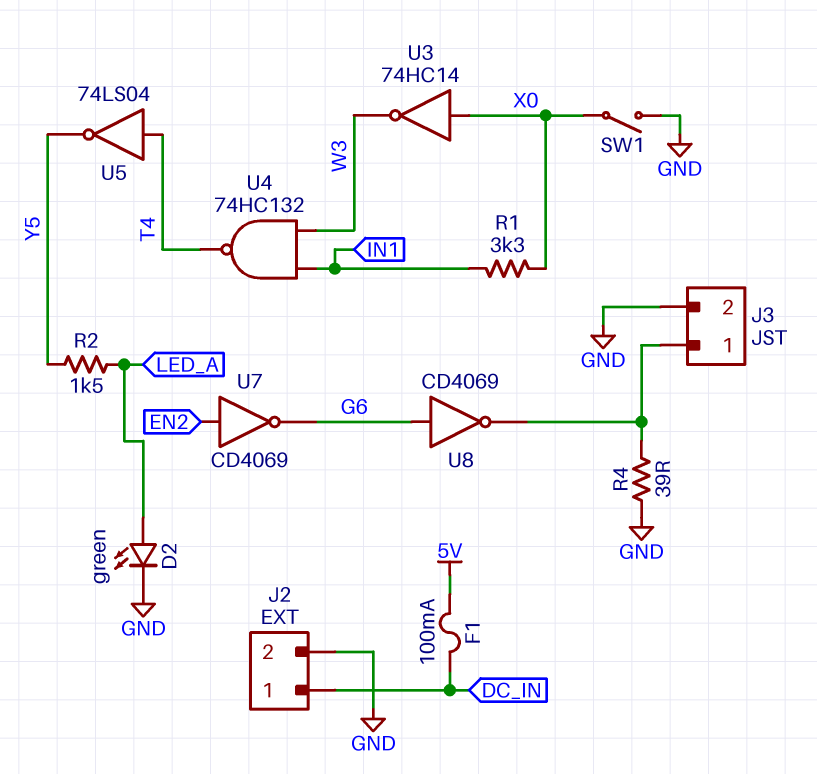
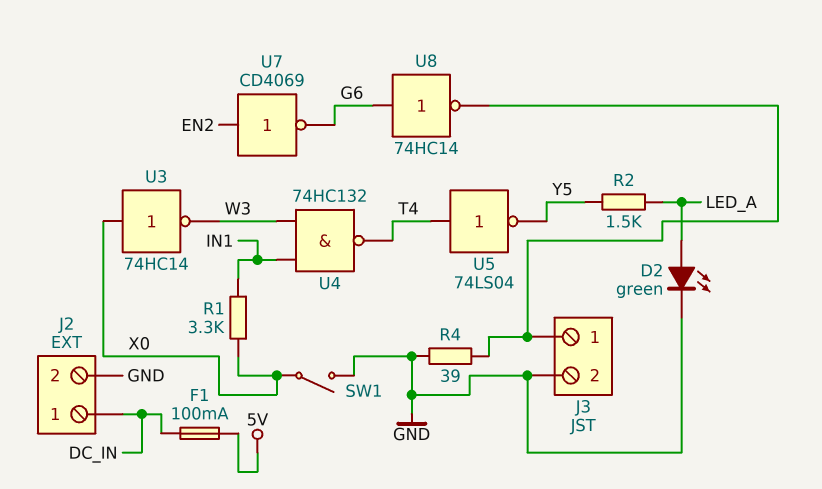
U8: NOT CD4069 (in G6, out J3/1) -> NOT 74HC14 (in G6, out J3/1)

